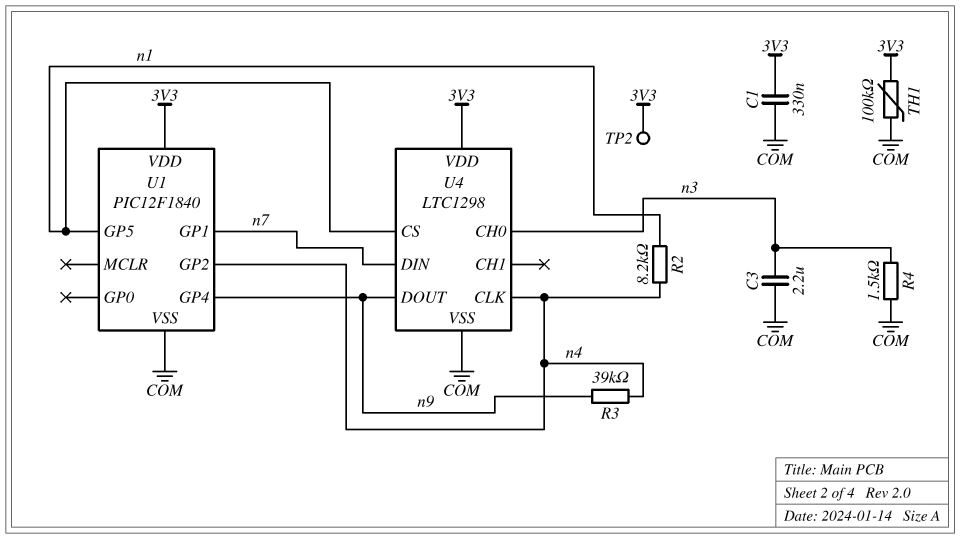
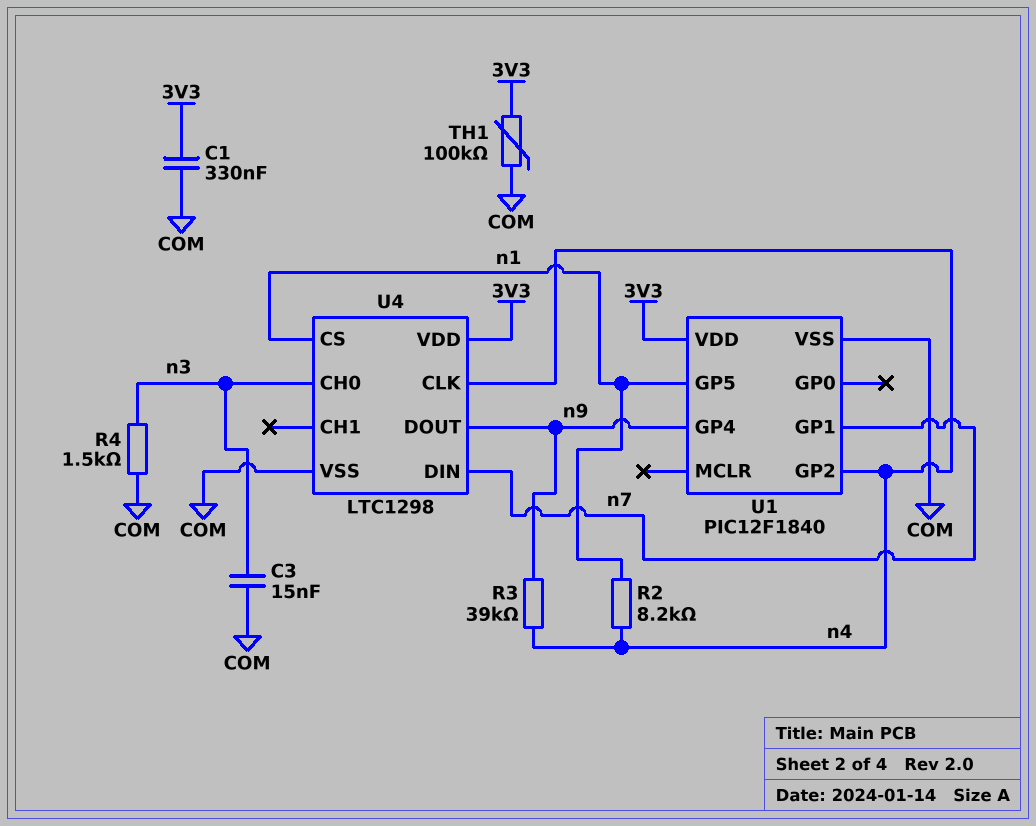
C3: 2.2uF (COM, n3) -> 15nF (COM, n3)
TP2: test point (3V3) -> none

